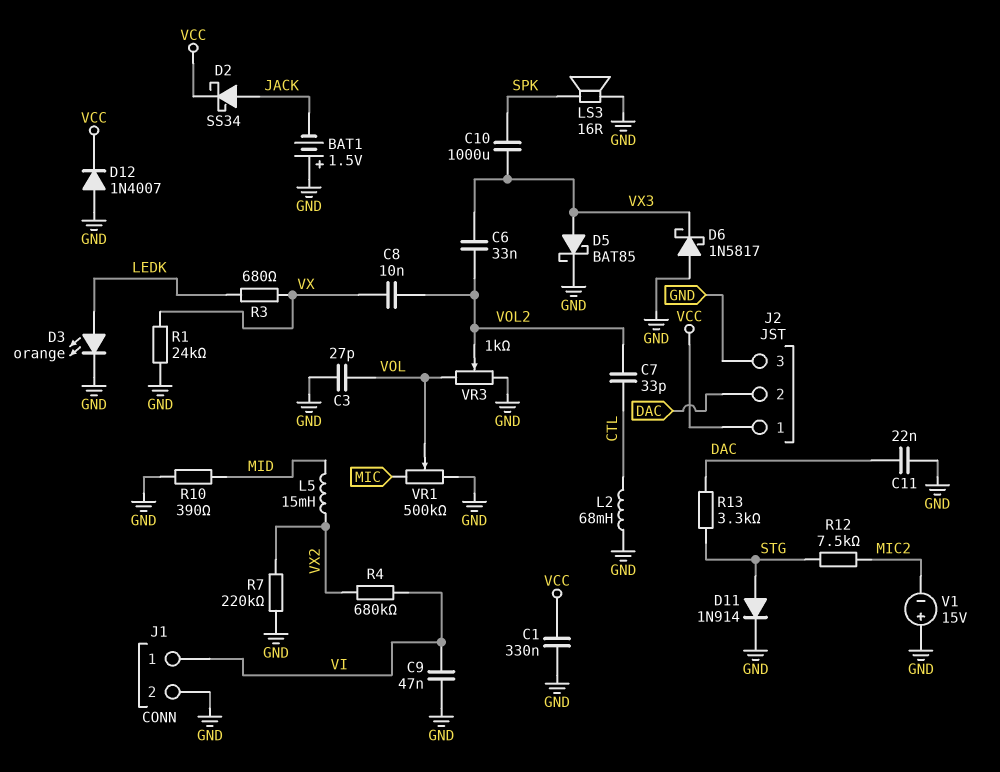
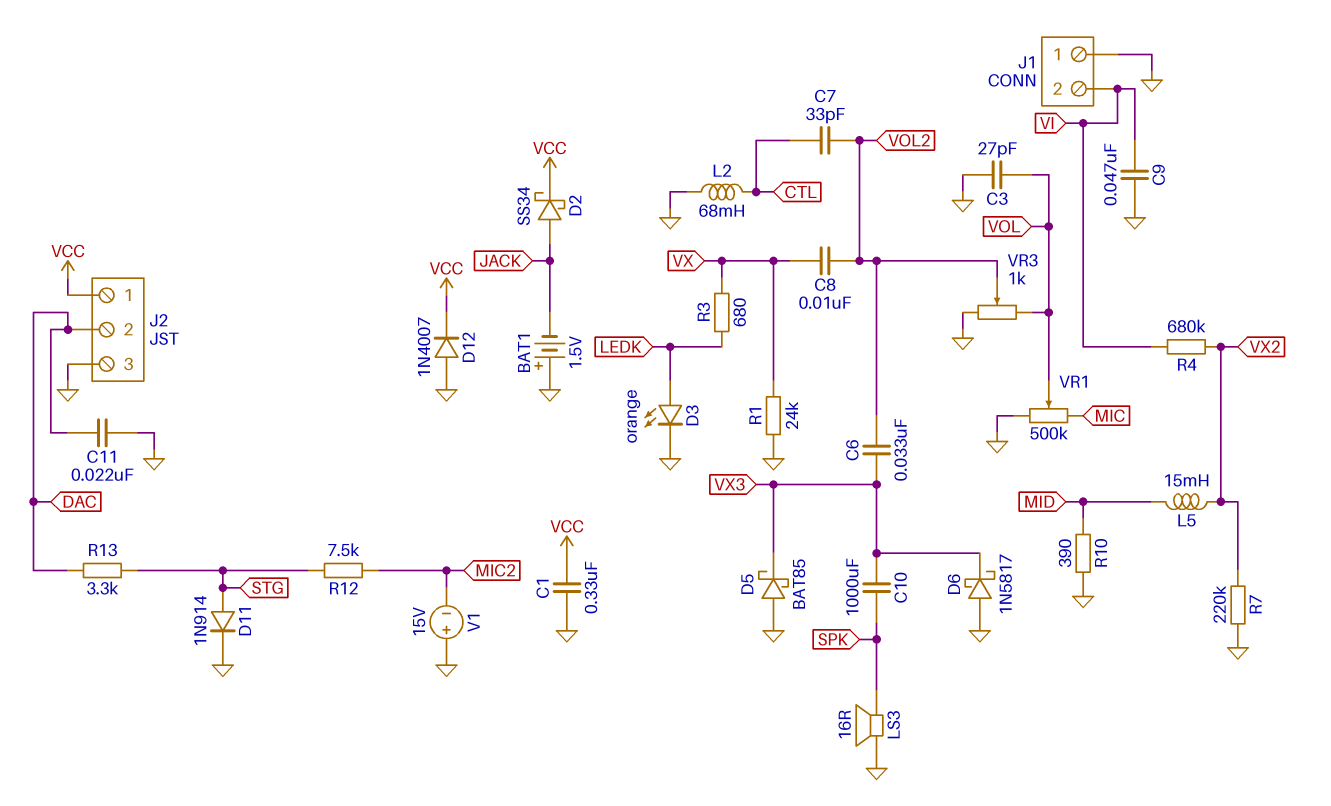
D5: schottky BAT85 (A VX3, K GND) -> schottky BAT85 (A GND, K VX3)
J1 pin 1: VI -> GND
J1 pin 2: GND -> VI

